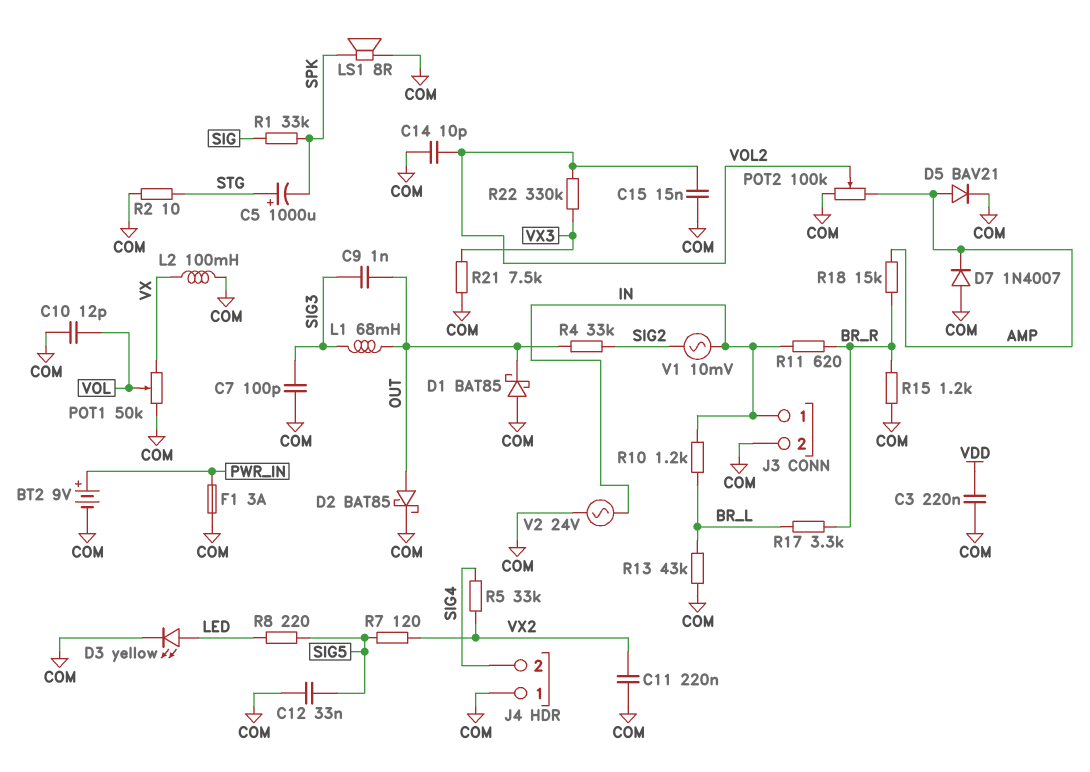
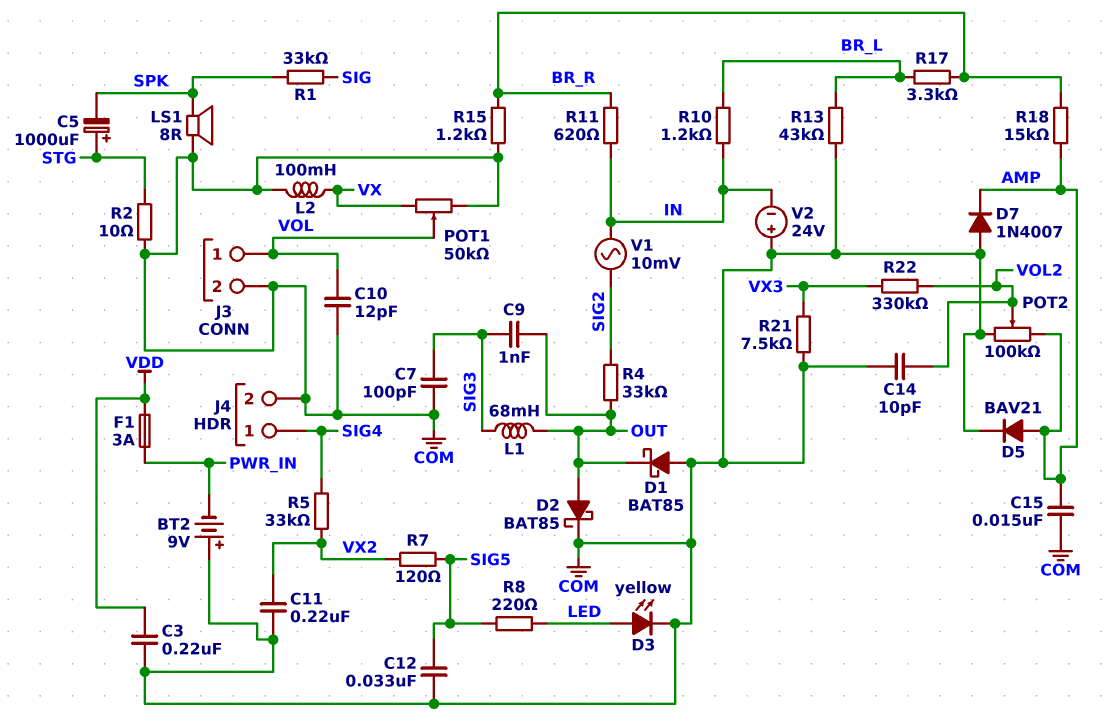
BT2: 9V (plus PWR_IN, minus COM) -> 9V (plus COM, minus PWR_IN)
C15: 15nF (COM, VOL2) -> 15nF (AMP, COM)
F1: 3A (COM, PWR_IN) -> 3A (PWR_IN, VDD)
J3 pin 1: IN -> VOL
J4 pin 1: COM -> SIG4
J4 pin 2: SIG4 -> COM
V2: AC 24V (COM, IN) -> 24V (plus COM, minus IN)

